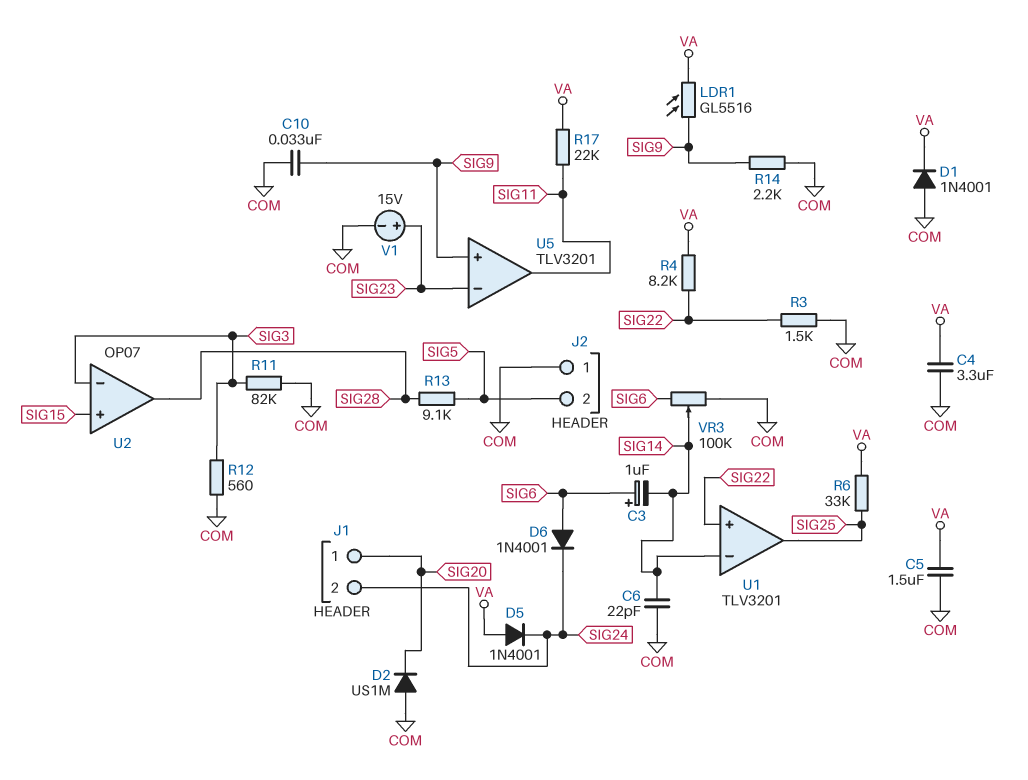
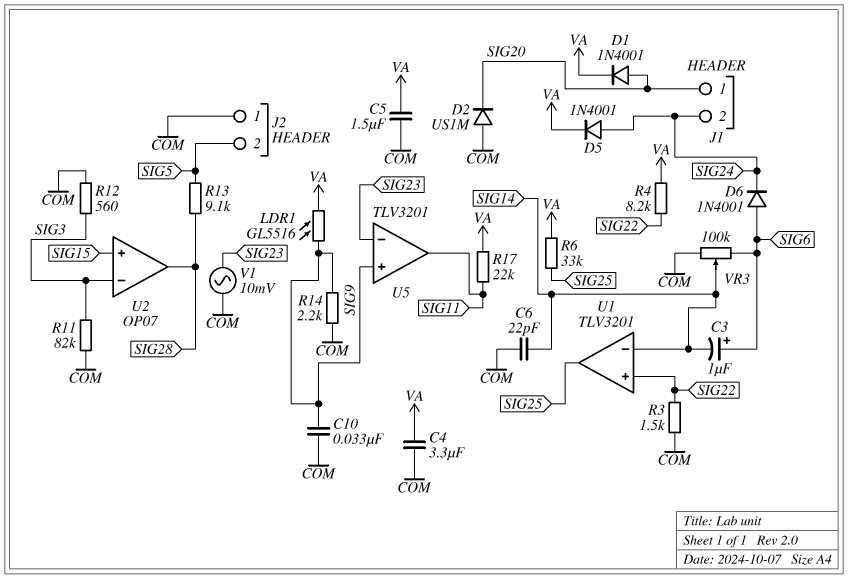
D1: diode 1N4001 (A COM, K VA) -> diode 1N4001 (A SIG20, K VA)
D5: diode 1N4001 (A VA, K SIG24) -> diode 1N4001 (A SIG24, K VA)
V1: 15V (plus SIG23, minus COM) -> AC 10mV (COM, SIG23)

